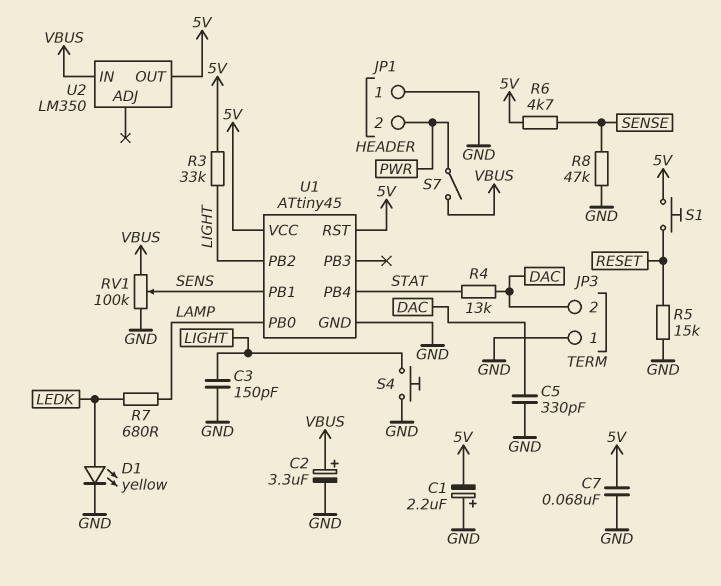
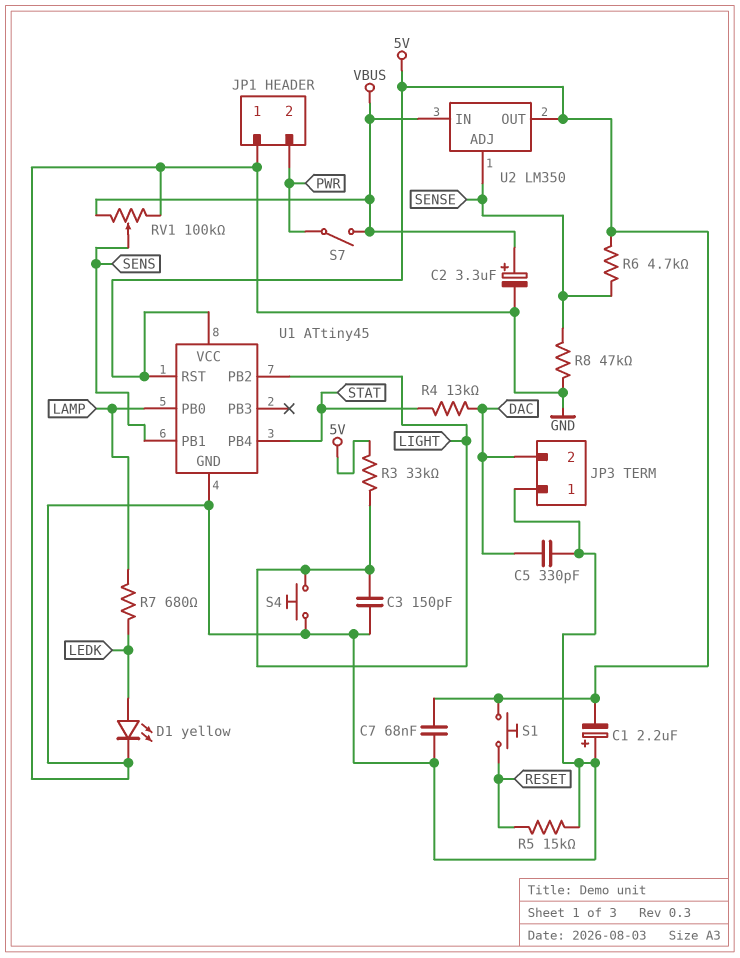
U2 pin ADJ: none -> SENSE

